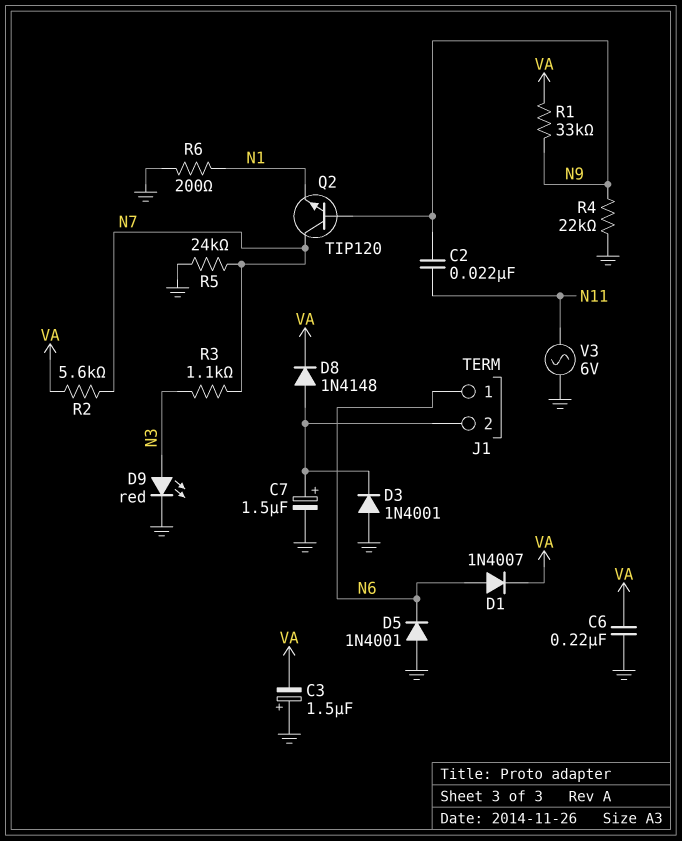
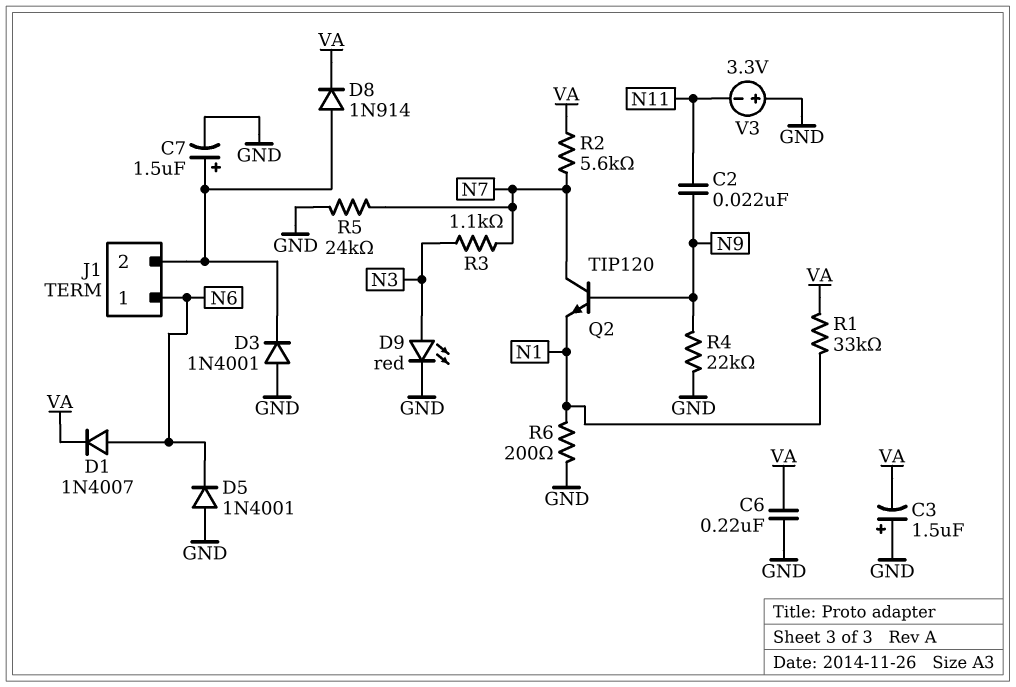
D8: diode 1N4148 (A J1/2, K VA) -> diode 1N914 (A J1/2, K VA)
R1: 33k (N9, VA) -> 33k (N1, VA)
V3: AC 6V (GND, N11) -> 3.3V (plus GND, minus N11)

